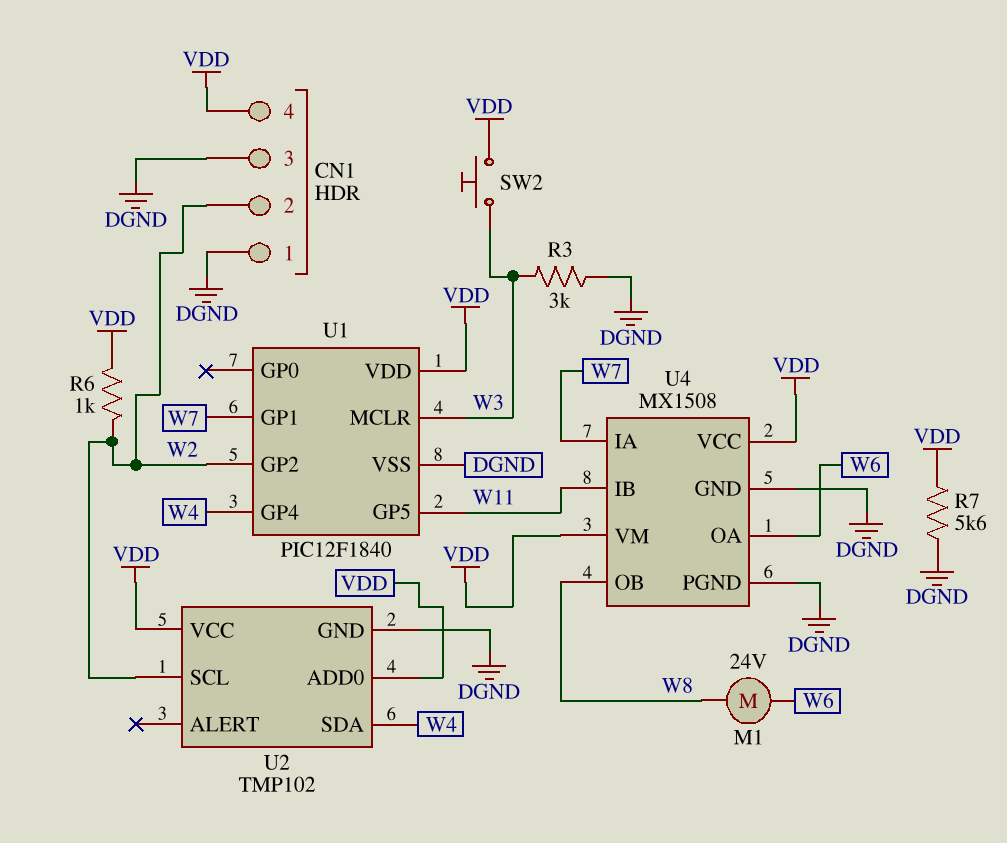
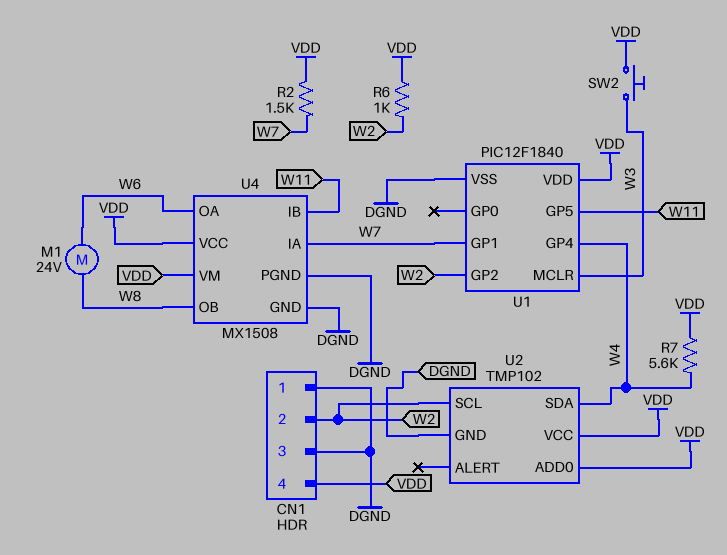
R2: none -> 1.5k (VDD, W7)
R3: 3k (DGND, W3) -> none
R7: 5.6k (DGND, VDD) -> 5.6k (VDD, W4)

